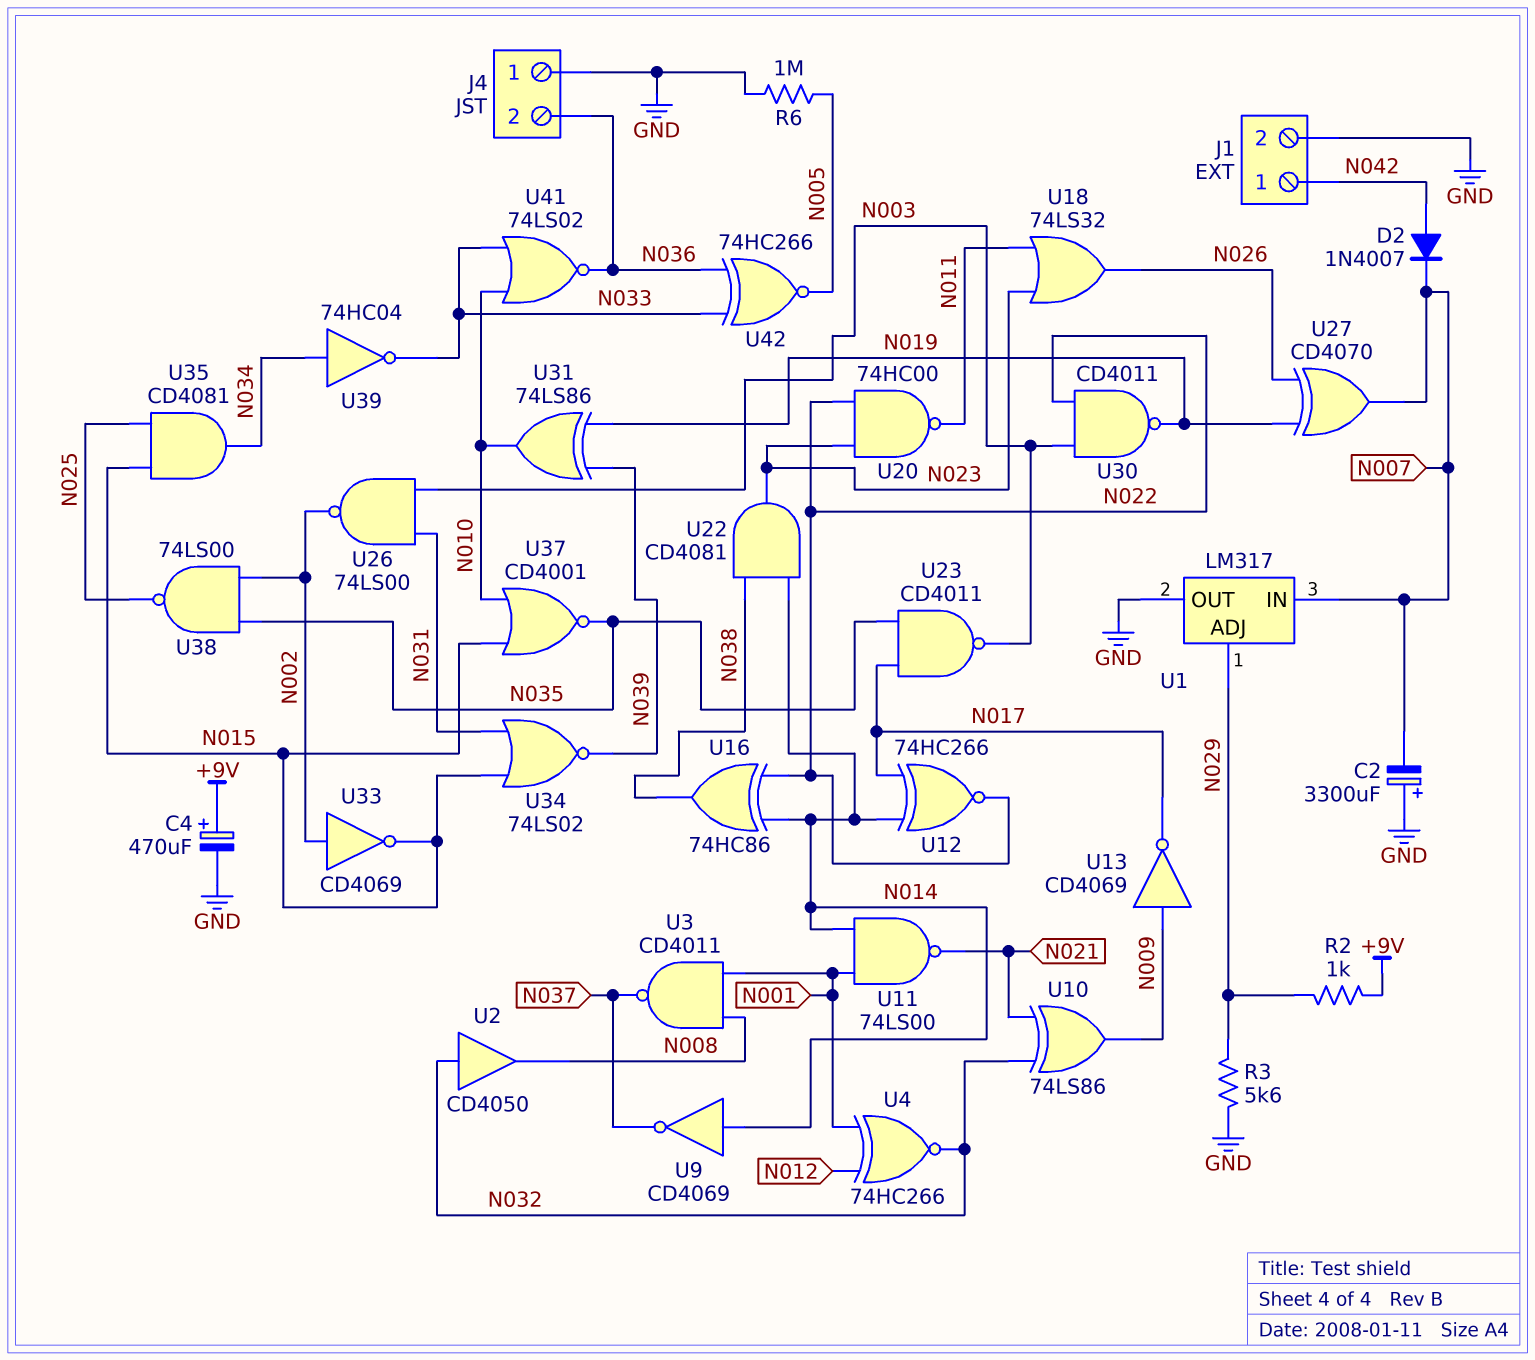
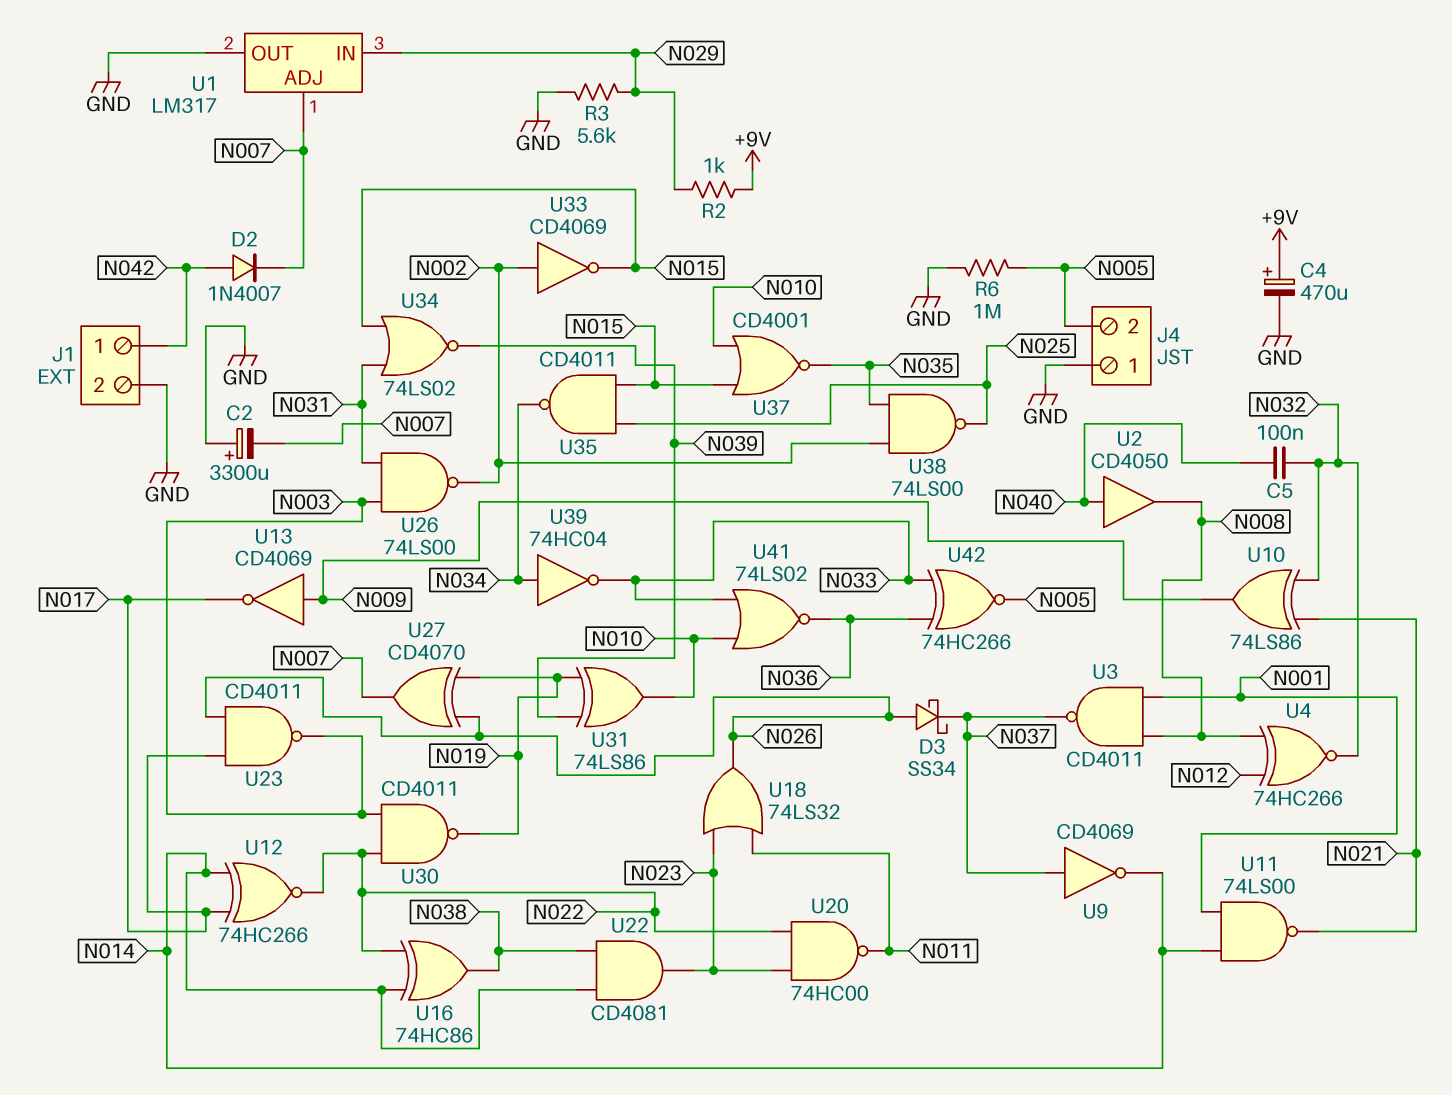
C5: none -> 100nF (N032, N040)
D3: none -> schottky SS34 (A N026, K N037)
J4 pin 2: N036 -> N005
U1 pin ADJ: N029 -> N007
U1 pin IN: N007 -> N029
U2: buffer CD4050 (in N032, out N008) -> buffer CD4050 (in N040, out N008)
U4: XNOR 74HC266 (in N001, in N012, out N032) -> XNOR 74HC266 (in N008, in N012, out N032)
U9: NOT CD4069 (in N014, out N037) -> NOT CD4069 (in N037, out N014)
U23: NAND CD4011 (in N017, in N035, out N003) -> NAND CD4011 (in N017, in N026, out N003)
U35: AND CD4081 (in N015, in N025, out N034) -> NAND CD4011 (in N015, in N025, out N034)

